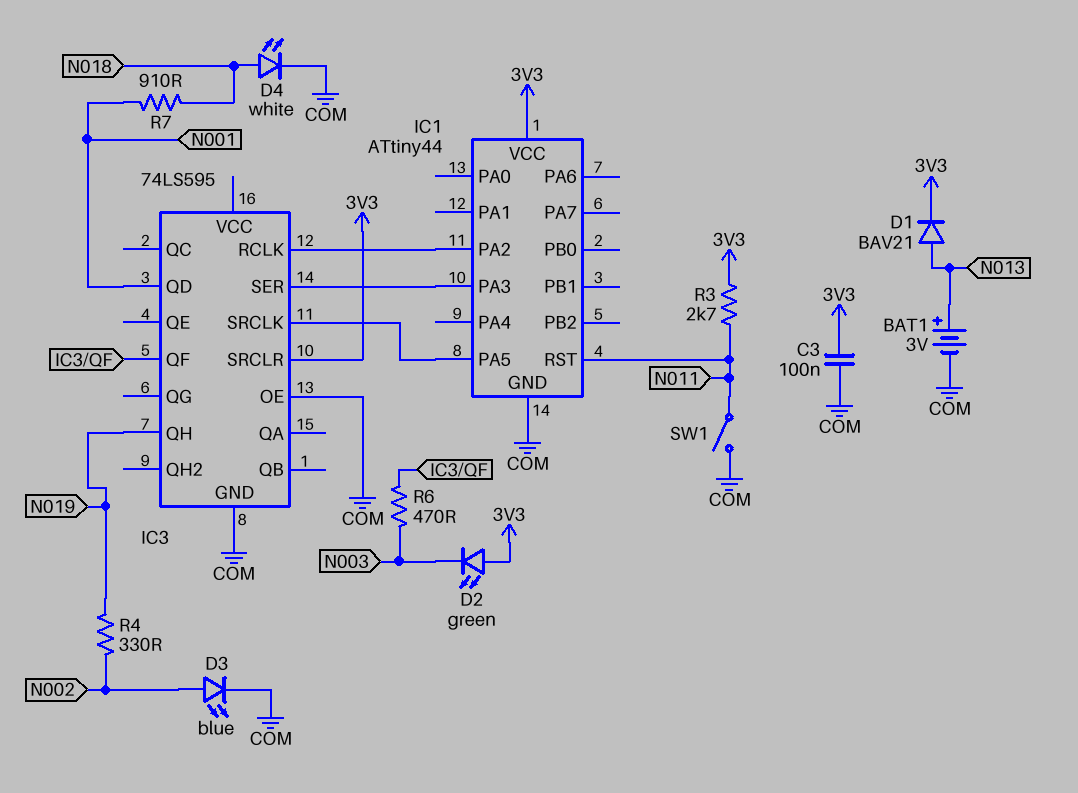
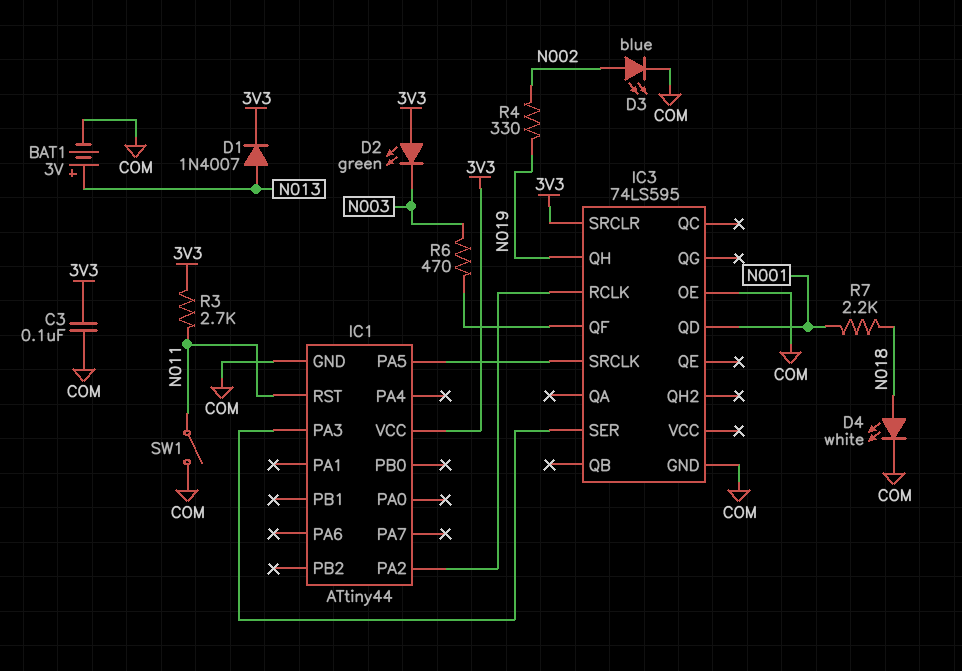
D1: diode BAV21 (A N013, K 3V3) -> diode 1N4007 (A N013, K 3V3)
R7: 910 (N001, N018) -> 2.2k (N001, N018)

